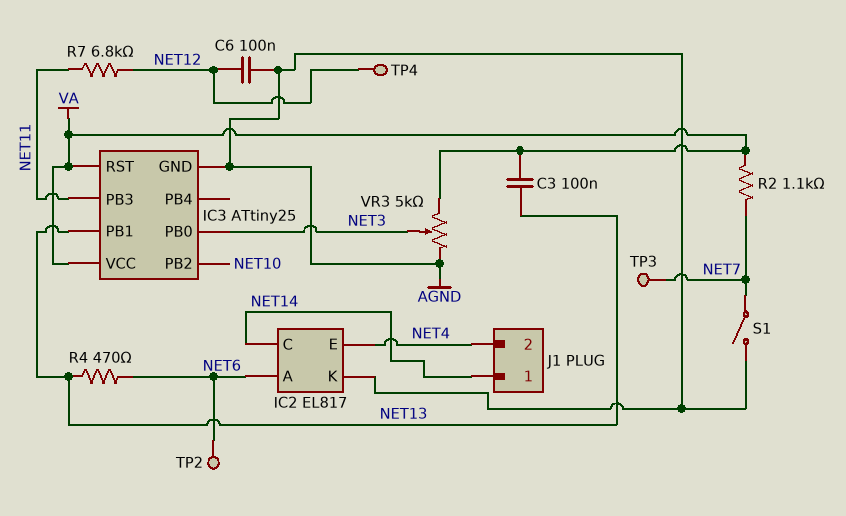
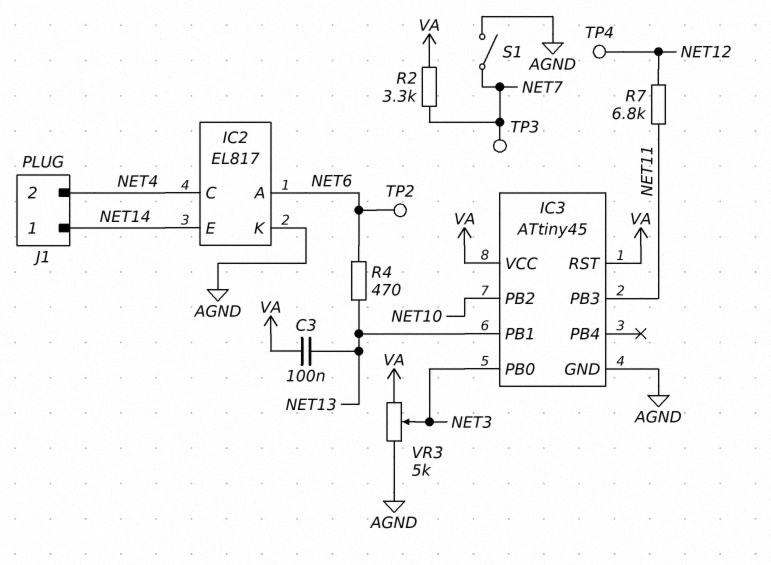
C6: 100nF (AGND, NET12) -> none
IC2 pin C: NET14 -> NET4
IC2 pin E: NET4 -> NET14
IC3: ATtiny25 -> ATtiny45
R2: 1.1k (NET7, VA) -> 3.3k (NET7, VA)

